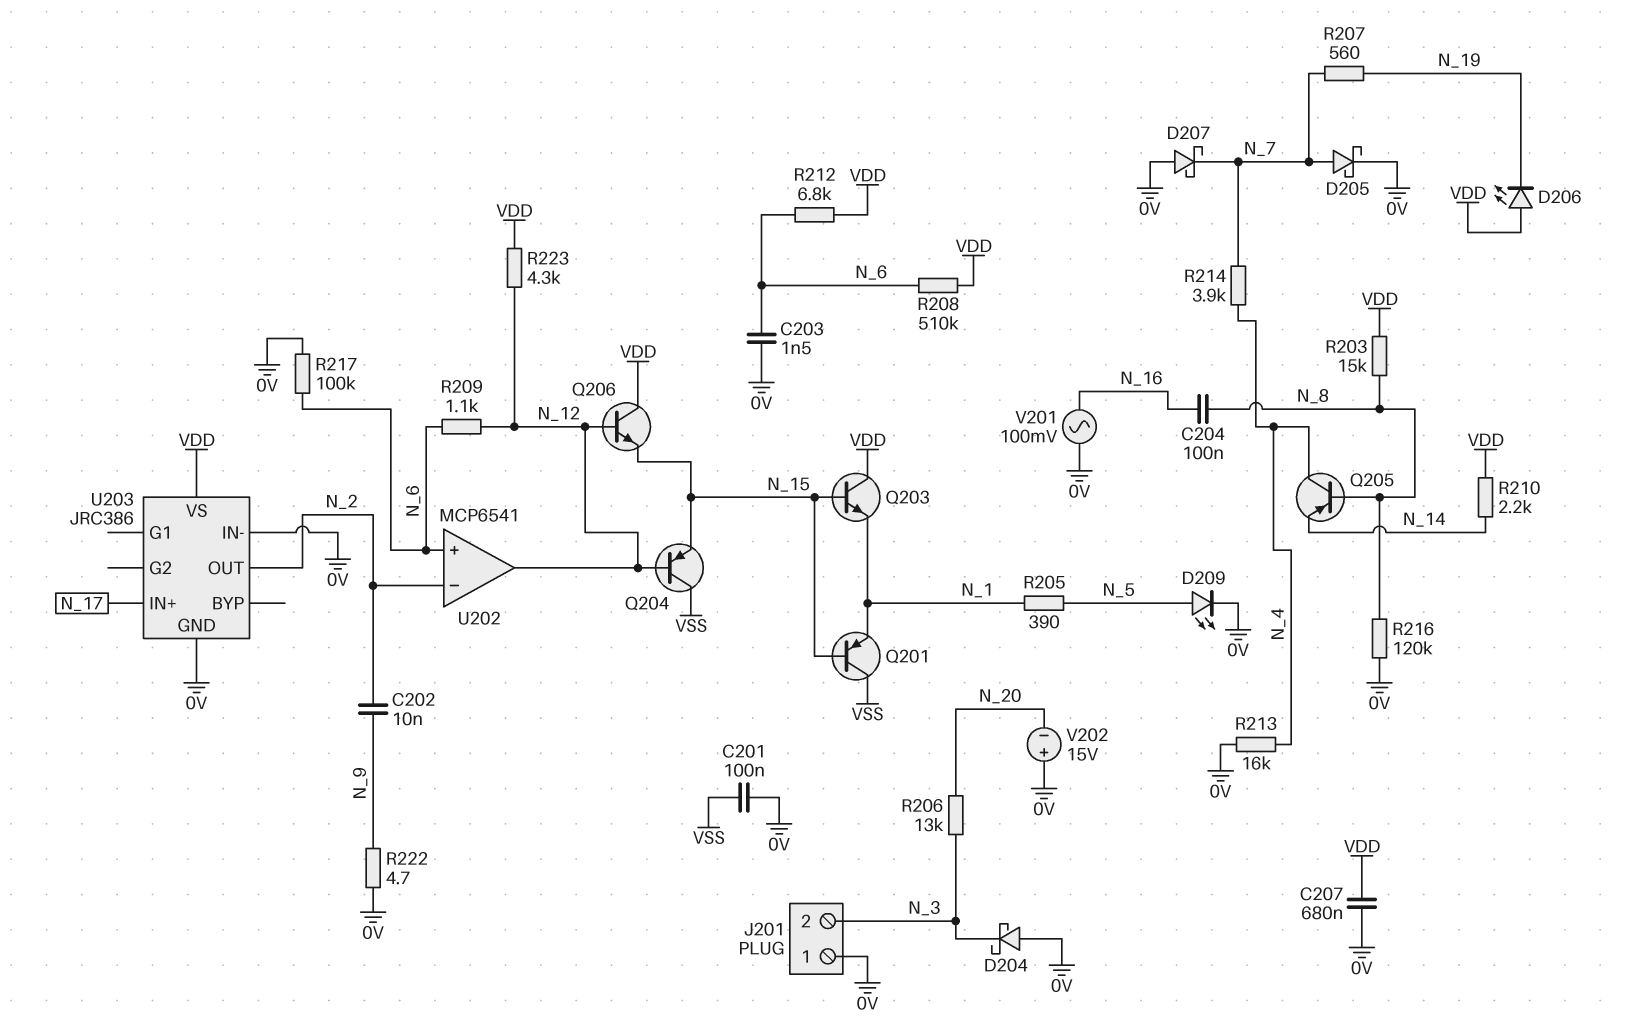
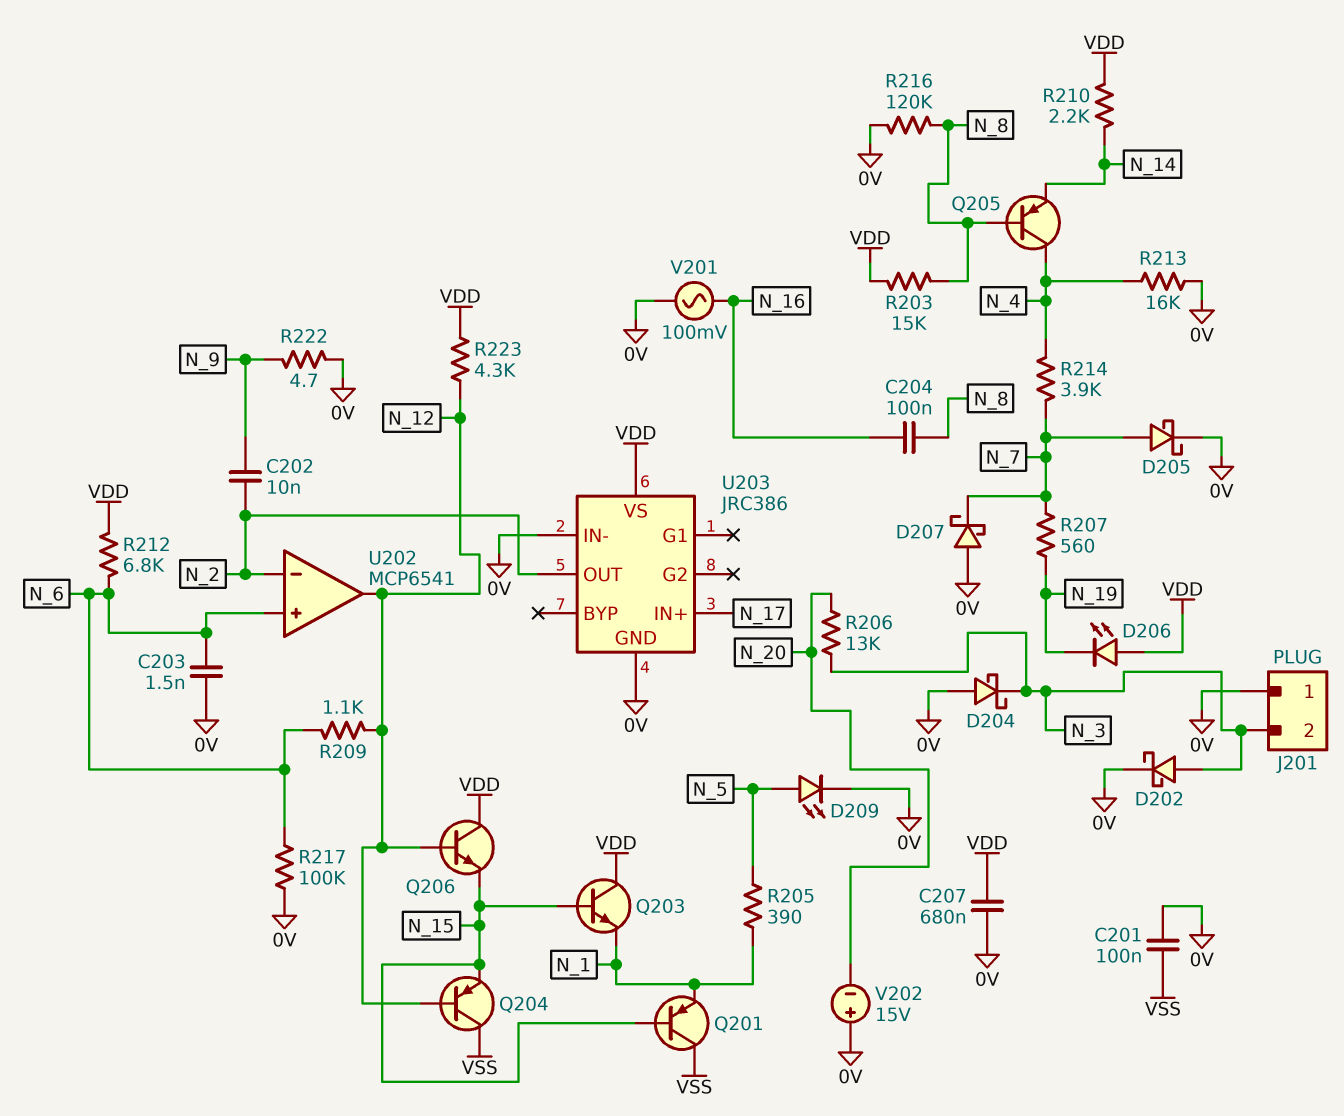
D202: none -> schottky (A N_3, K 0V)
R208: 510k (N_6, VDD) -> none

